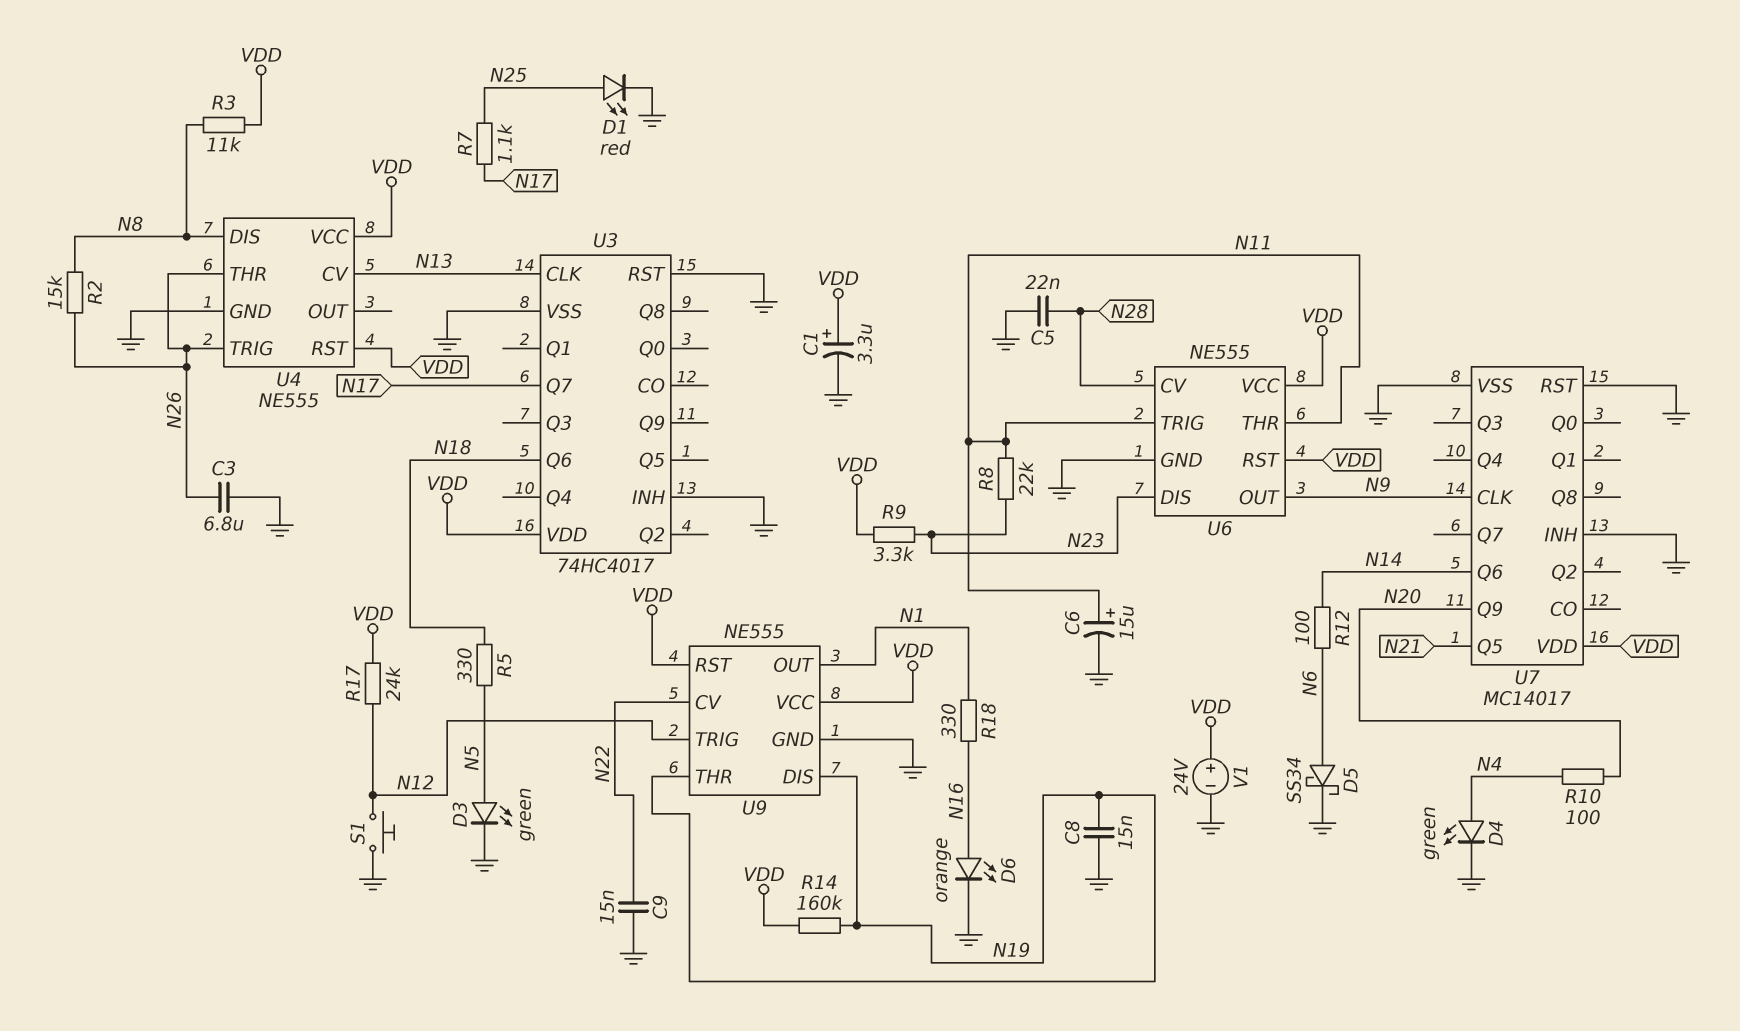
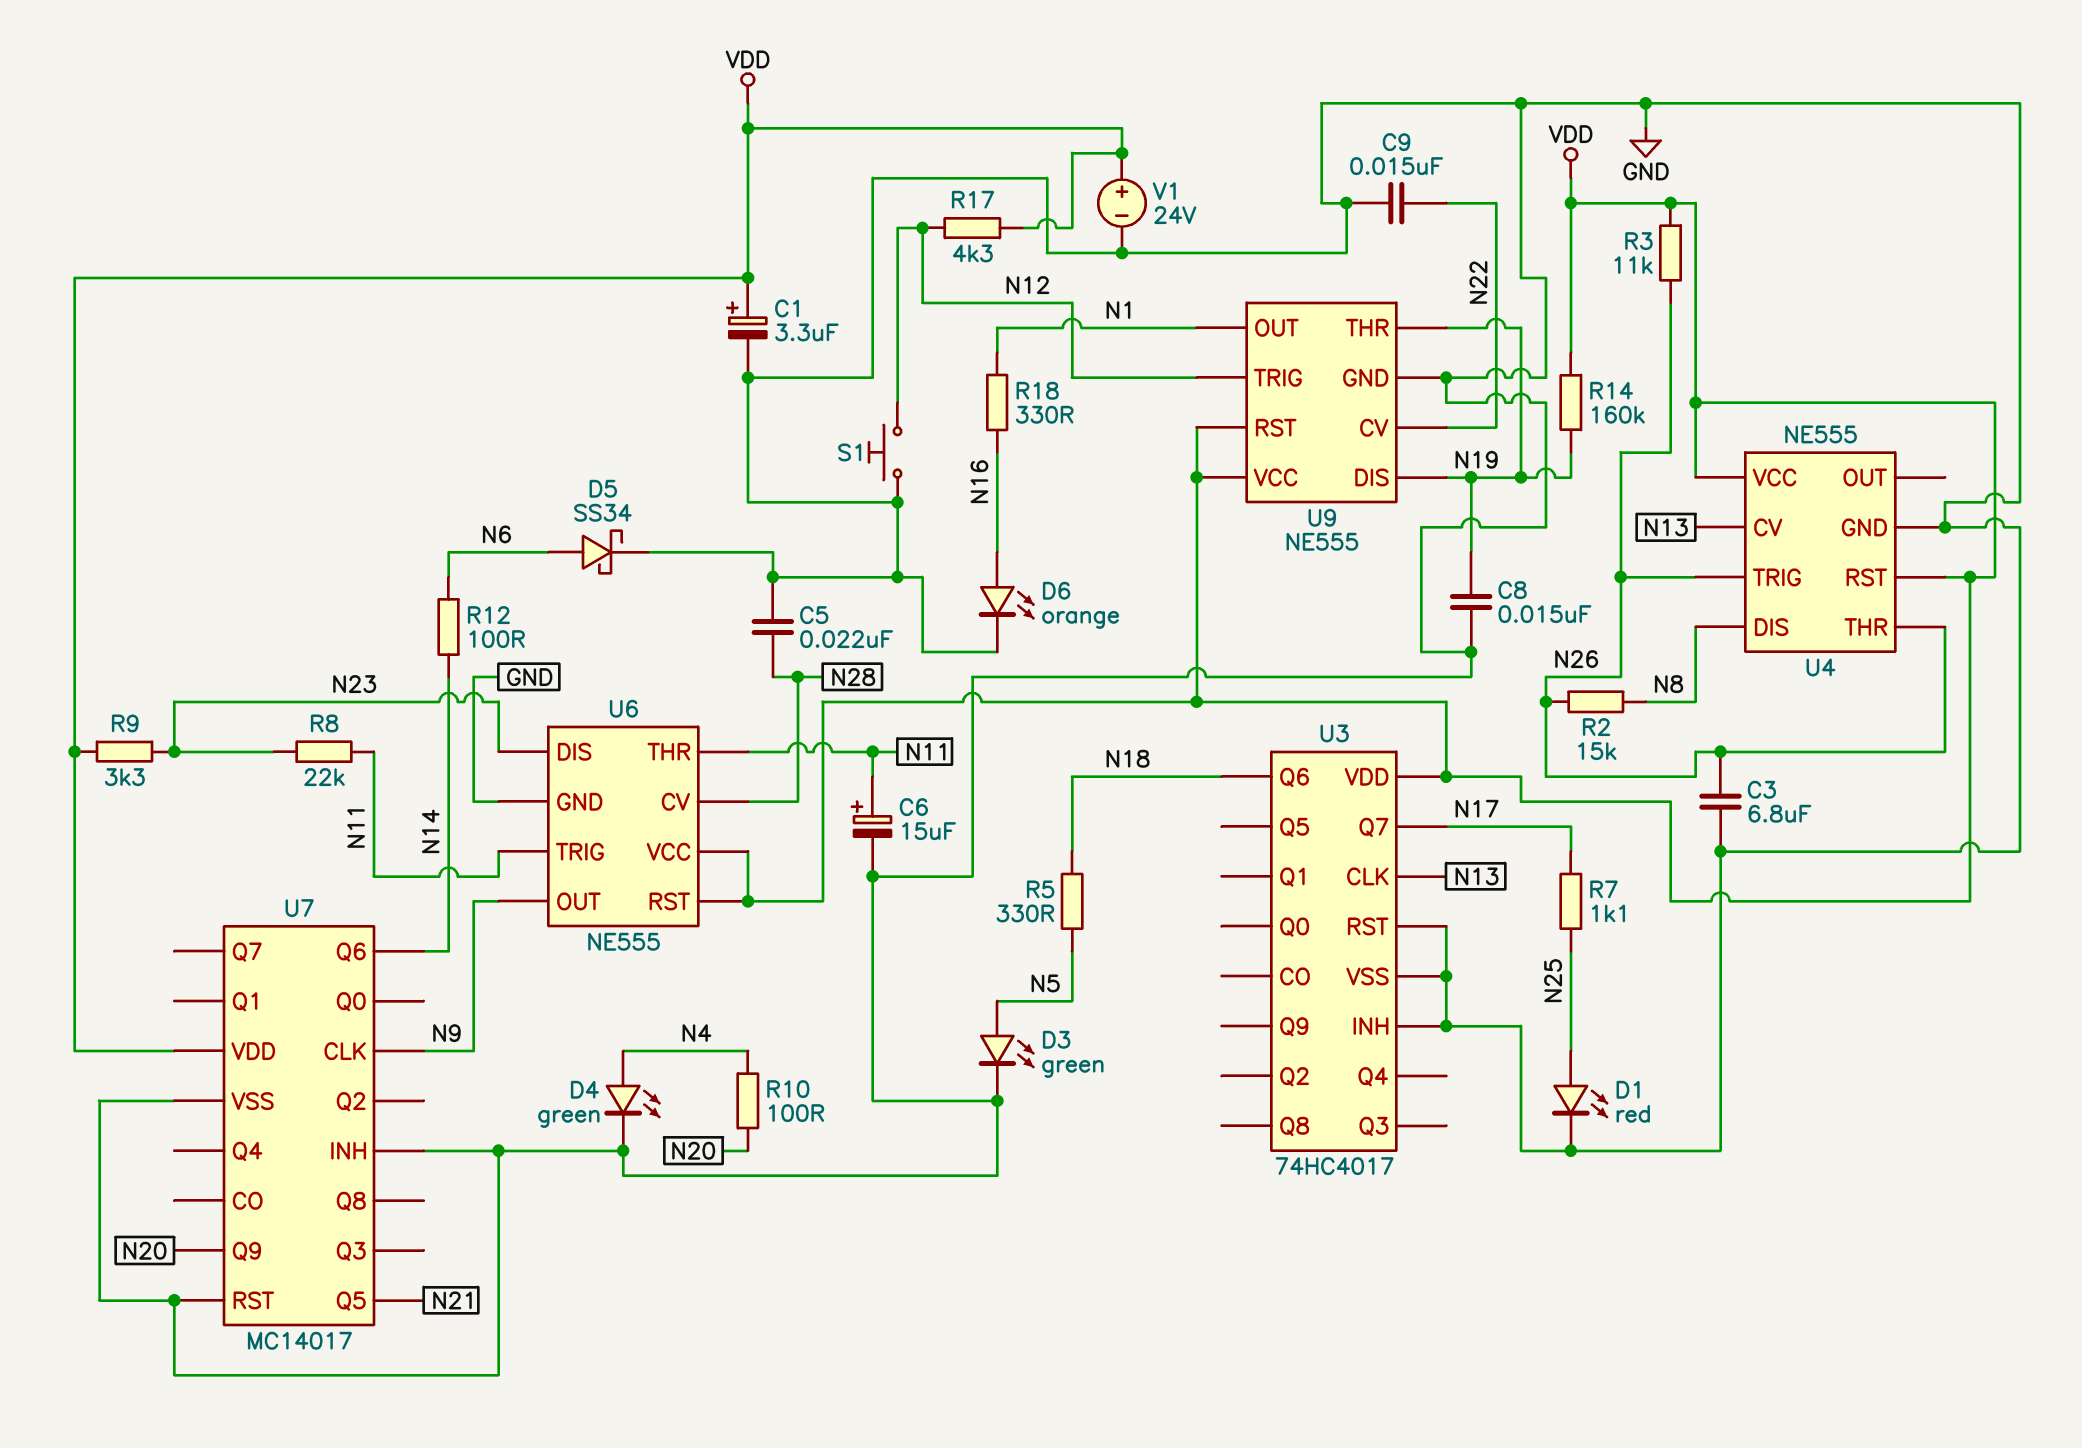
R3: 11k (N8, VDD) -> 11k (N26, VDD)
R17: 24k (N12, VDD) -> 4.3k (N12, VDD)

